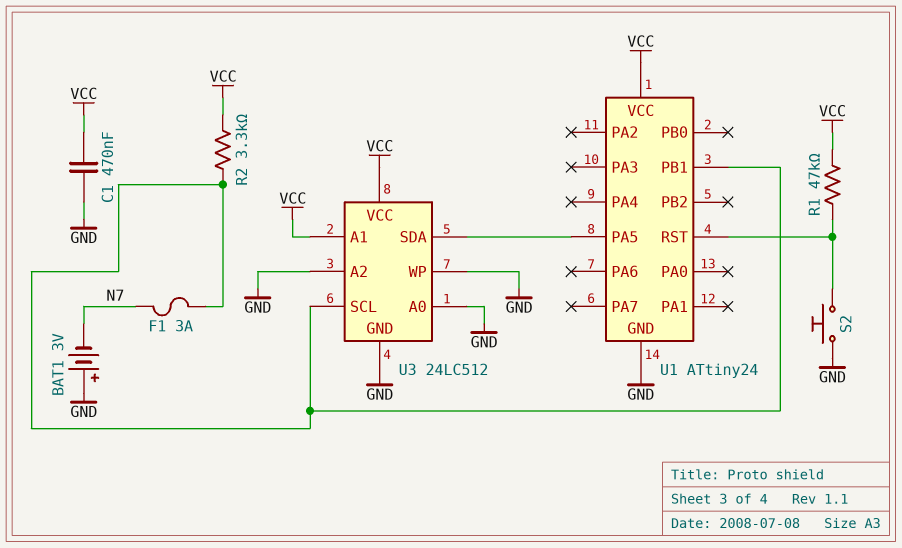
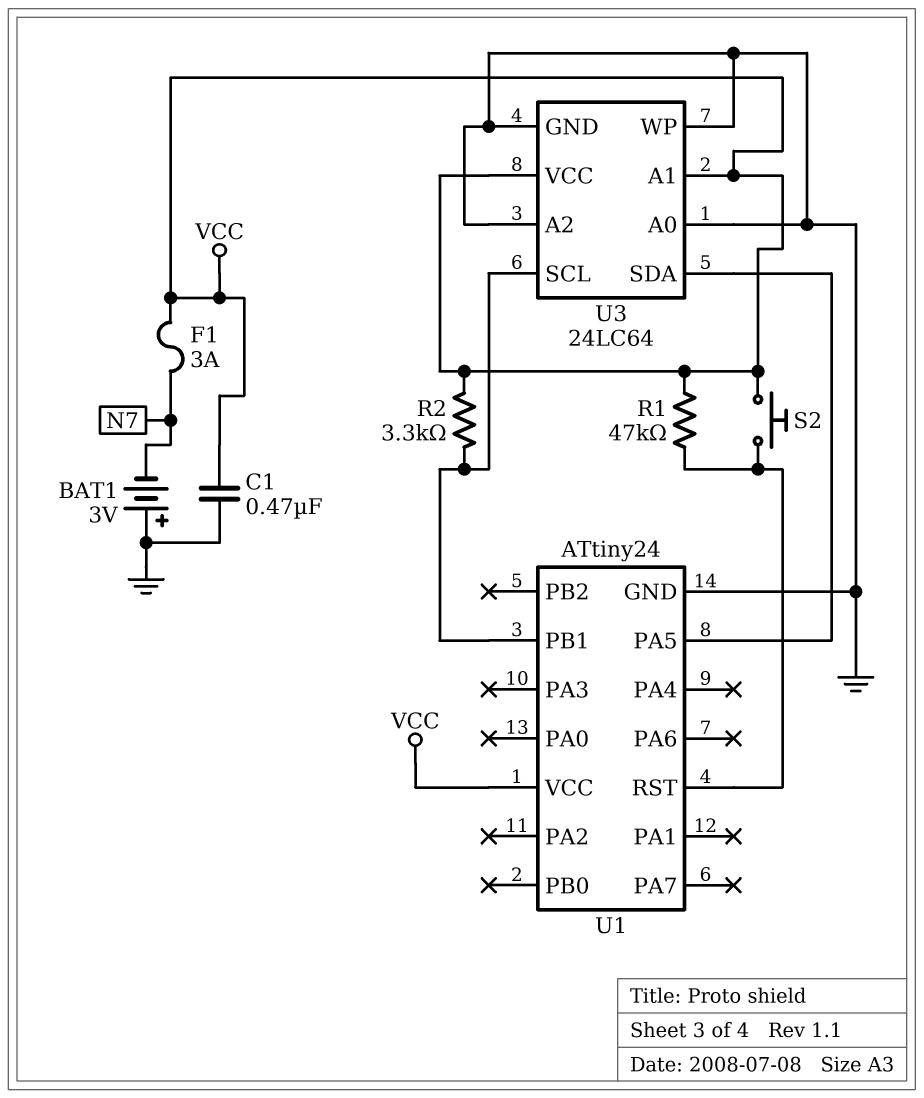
F1: 3A (N7, U1/PB1) -> 3A (N7, VCC)
S2: button (GND, U1/RST) -> button (U1/RST, VCC)
U3: 24LC512 -> 24LC64

